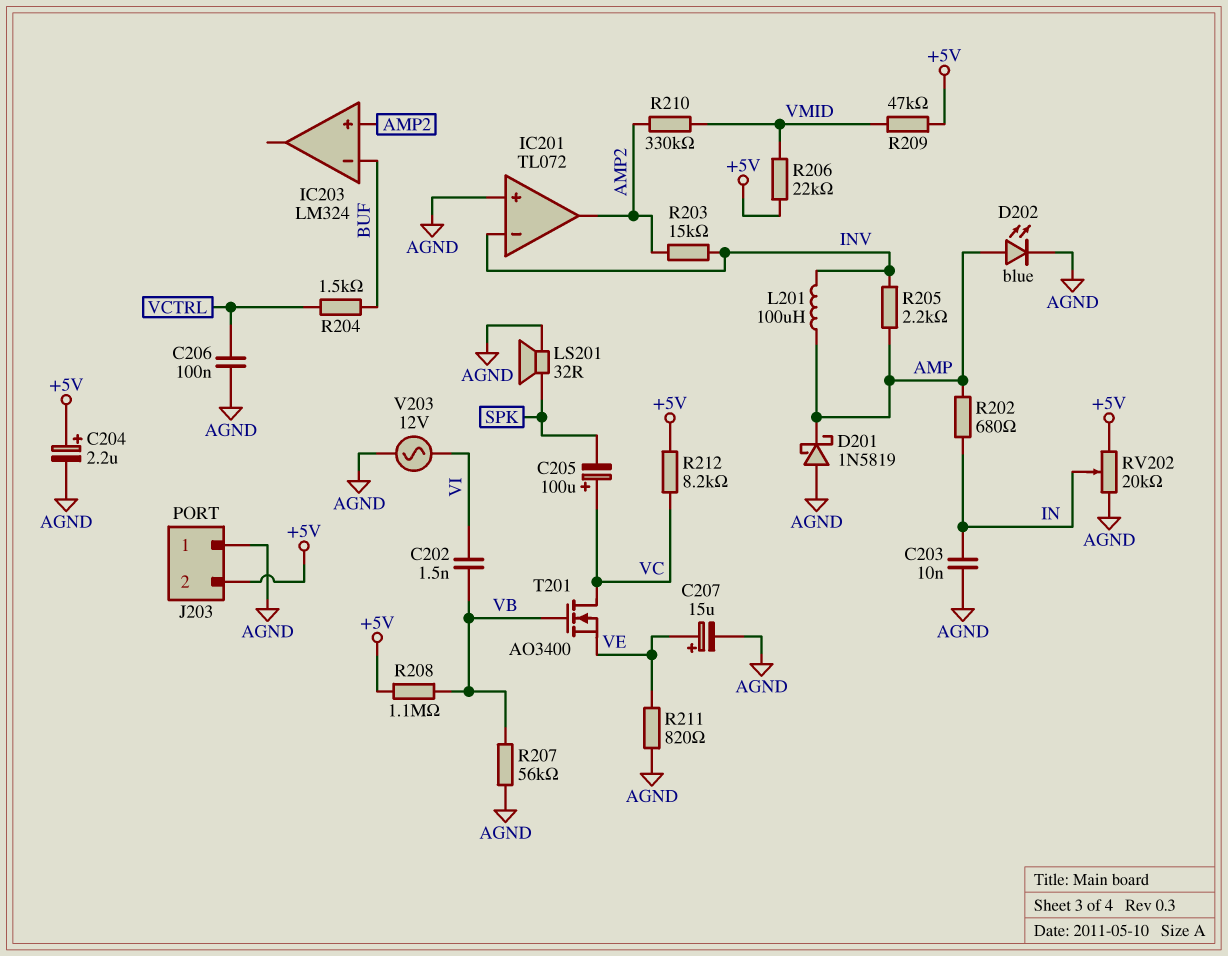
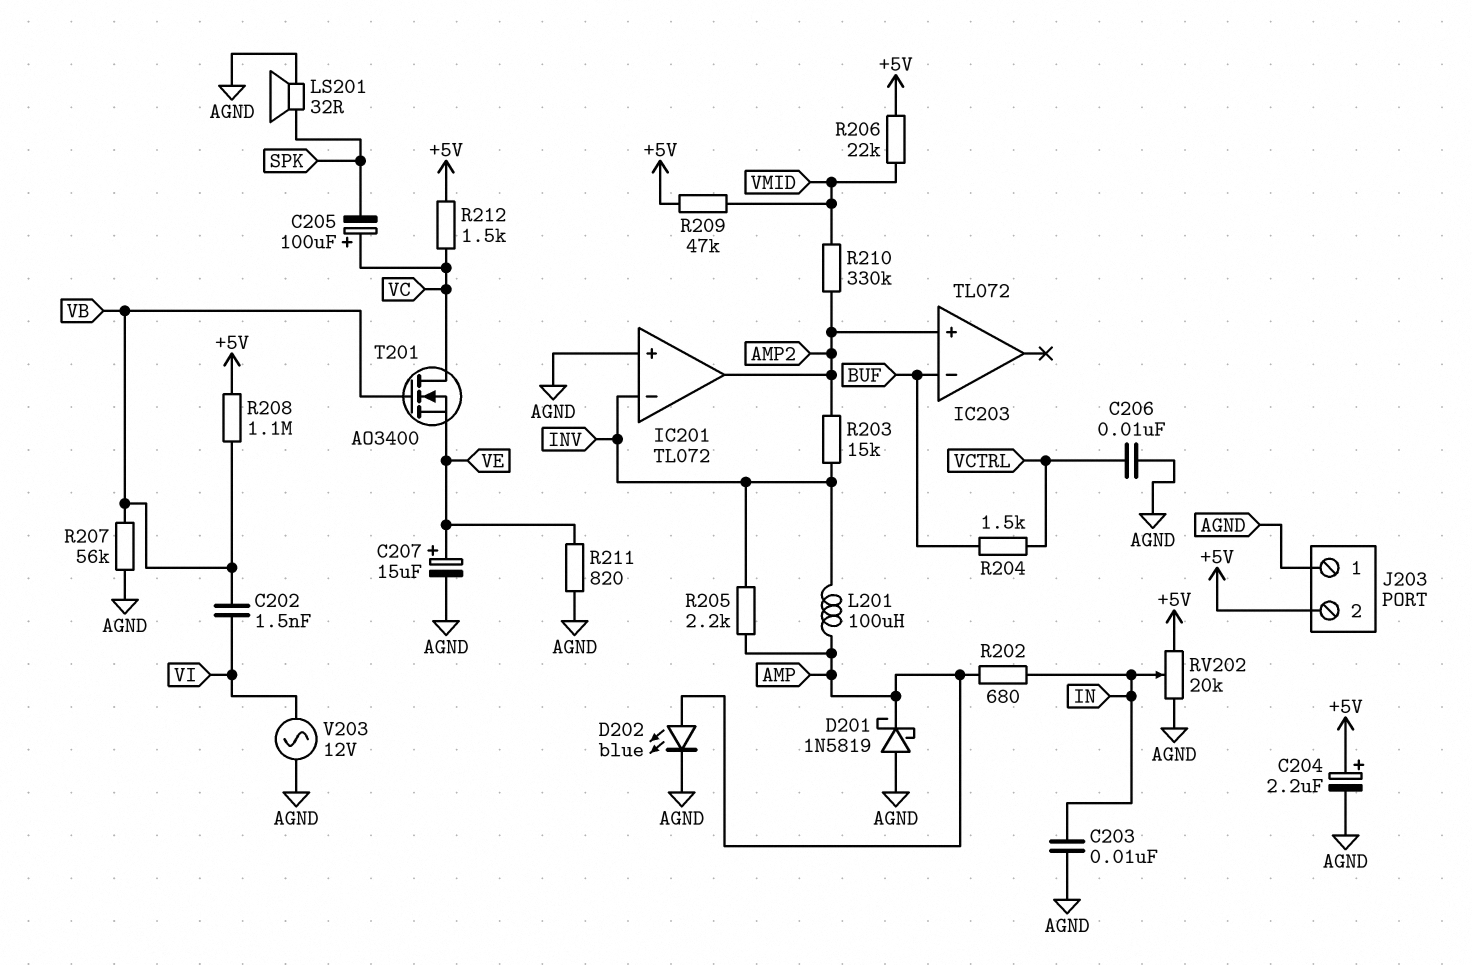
C206: 100nF (AGND, VCTRL) -> 10nF (AGND, VCTRL)
IC203: LM324 -> TL072
R212: 8.2k (+5V, VC) -> 1.5k (+5V, VC)

